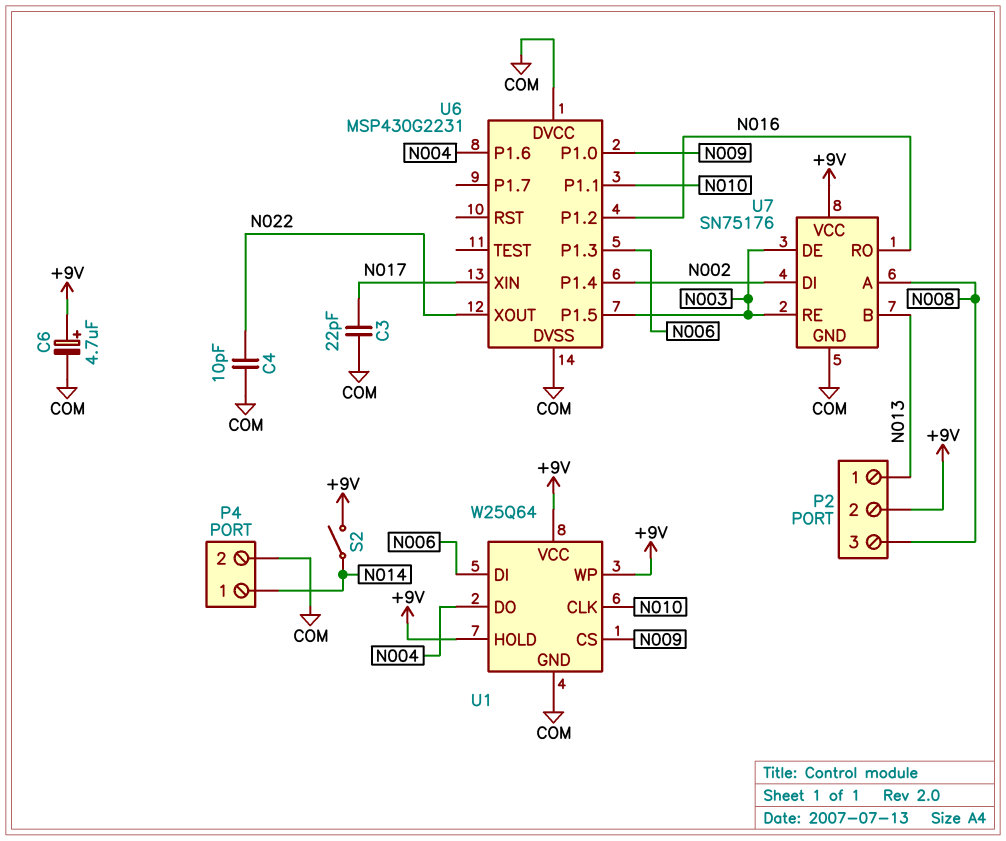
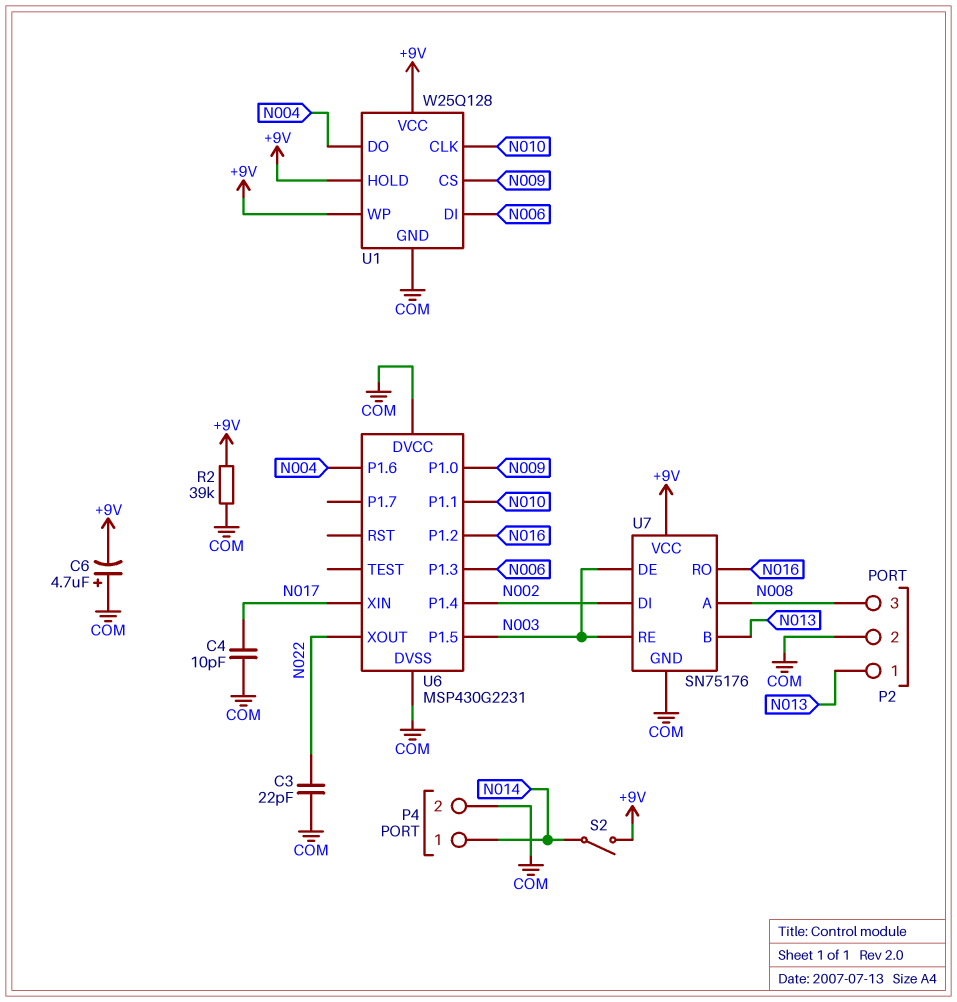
C3: 22pF (COM, N017) -> 22pF (COM, N022)
C4: 10pF (COM, N022) -> 10pF (COM, N017)
C6: 4.7uF (plus +9V, minus COM) -> 4.7uF (plus COM, minus +9V)
P2 pin 2: +9V -> COM
R2: none -> 39k (+9V, COM)
U1: W25Q64 -> W25Q128

